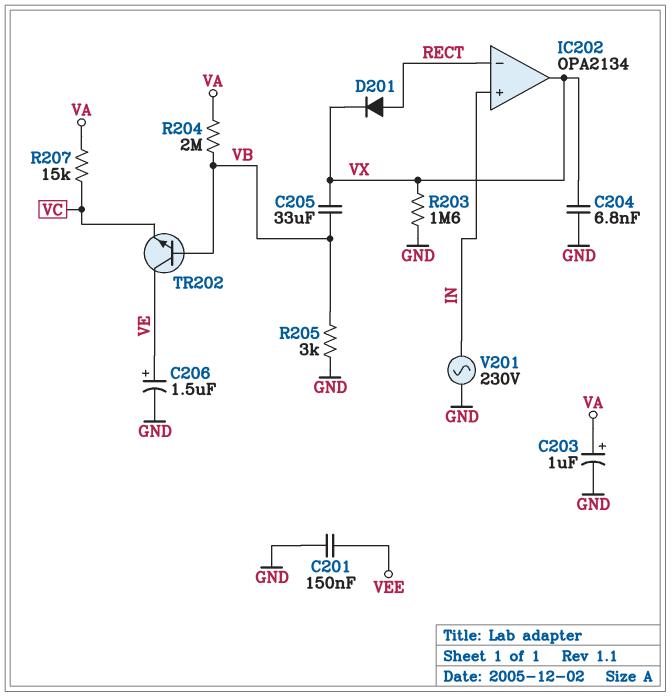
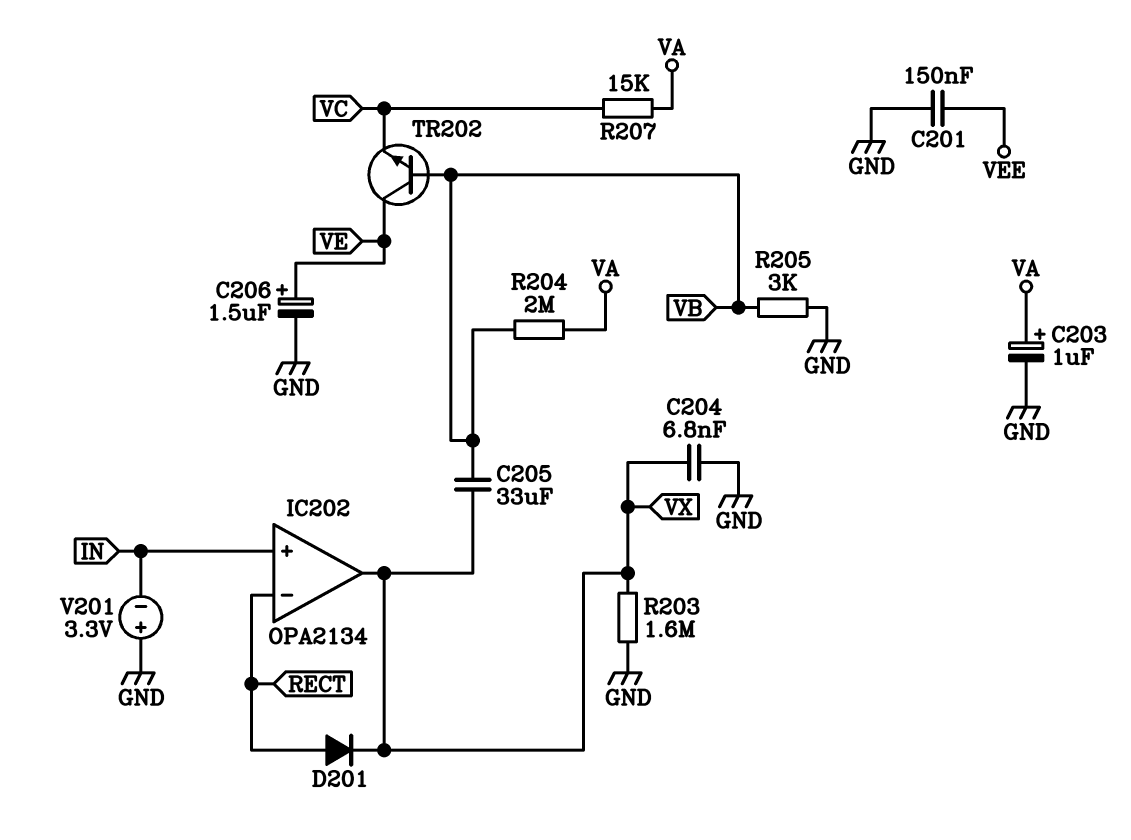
V201: AC 230V (GND, IN) -> 3.3V (plus GND, minus IN)

